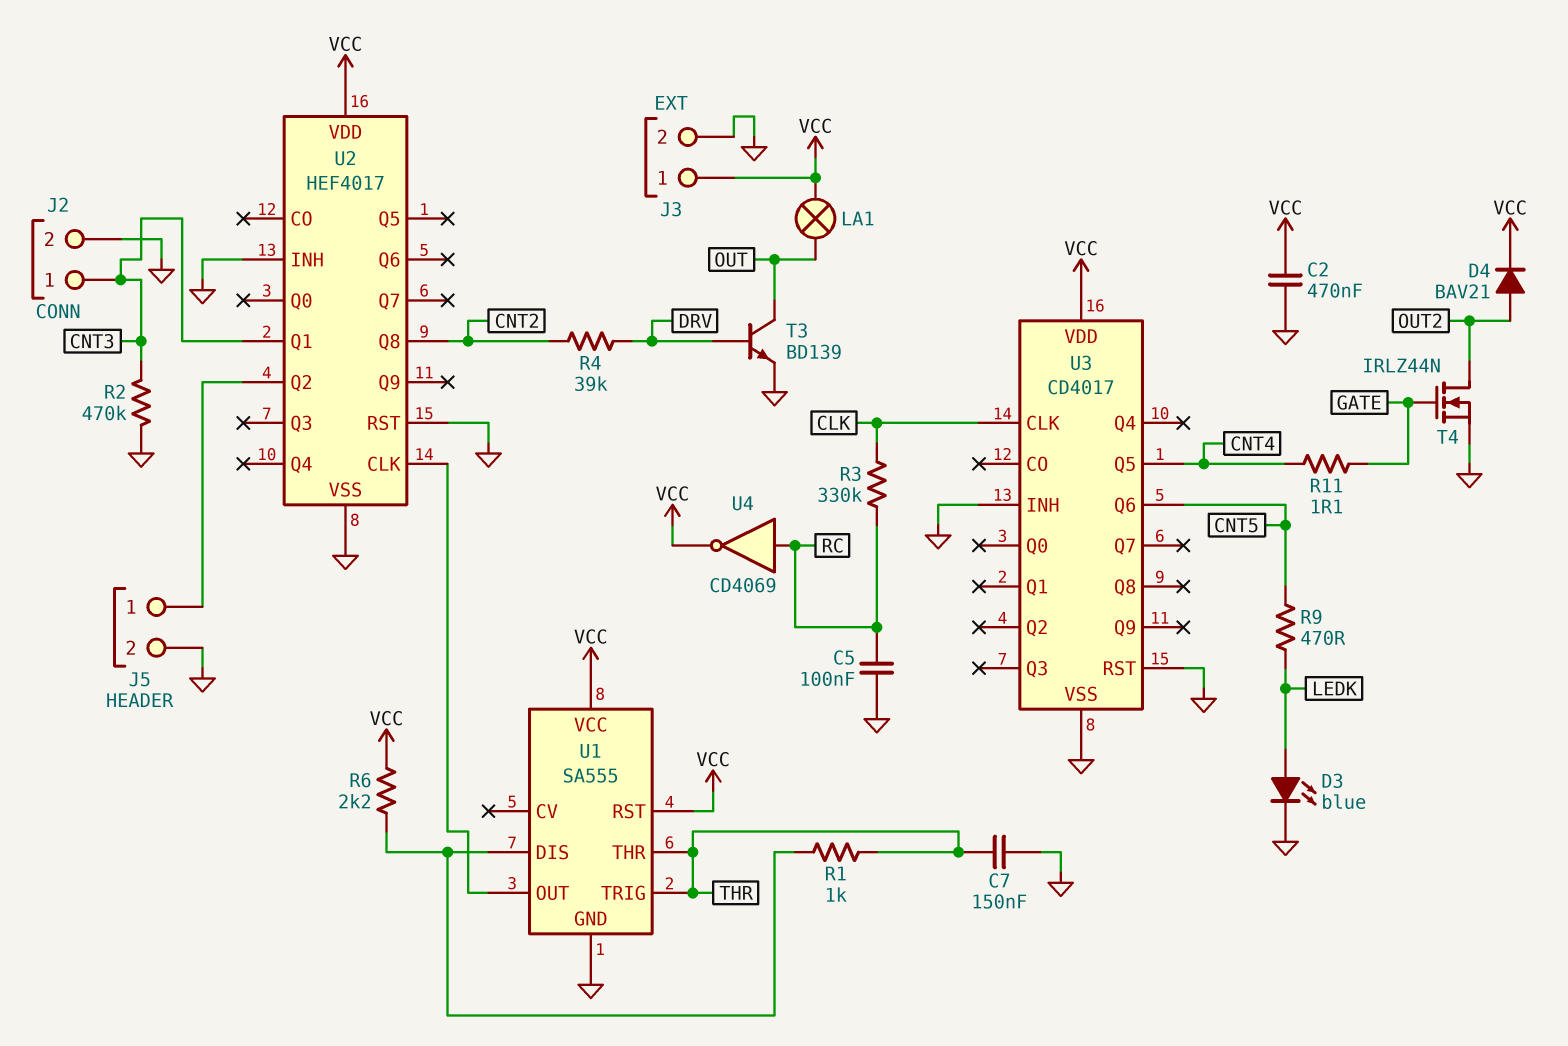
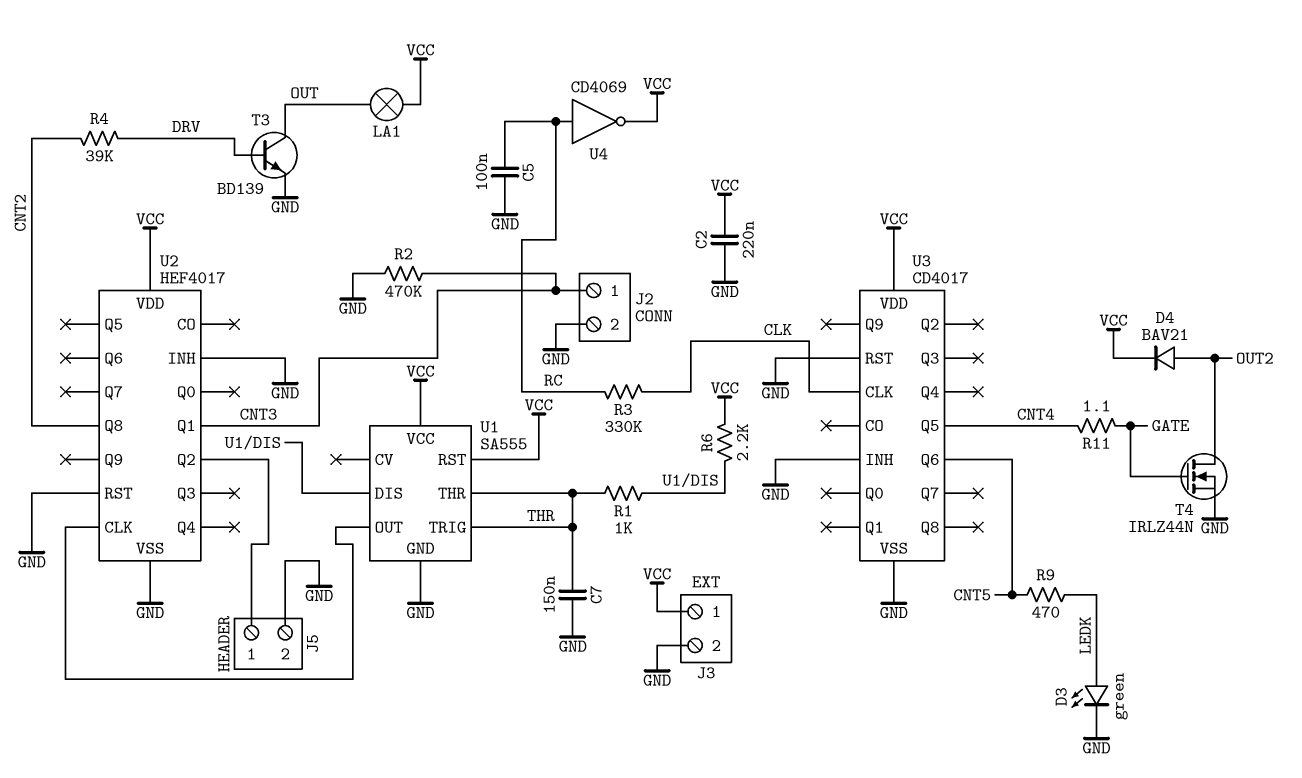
C2: 470nF (GND, VCC) -> 220nF (GND, VCC)
D3: LED blue (A LEDK, K GND) -> LED green (A LEDK, K GND)

